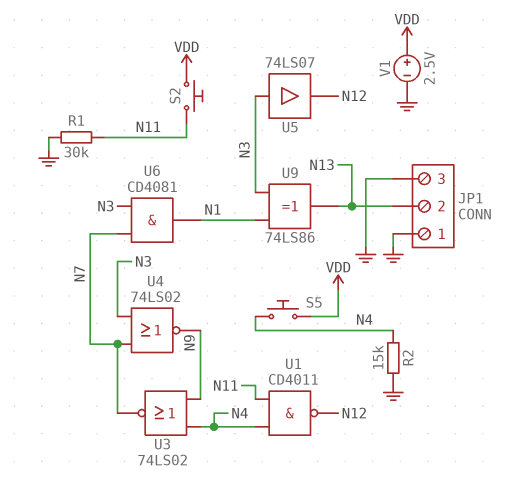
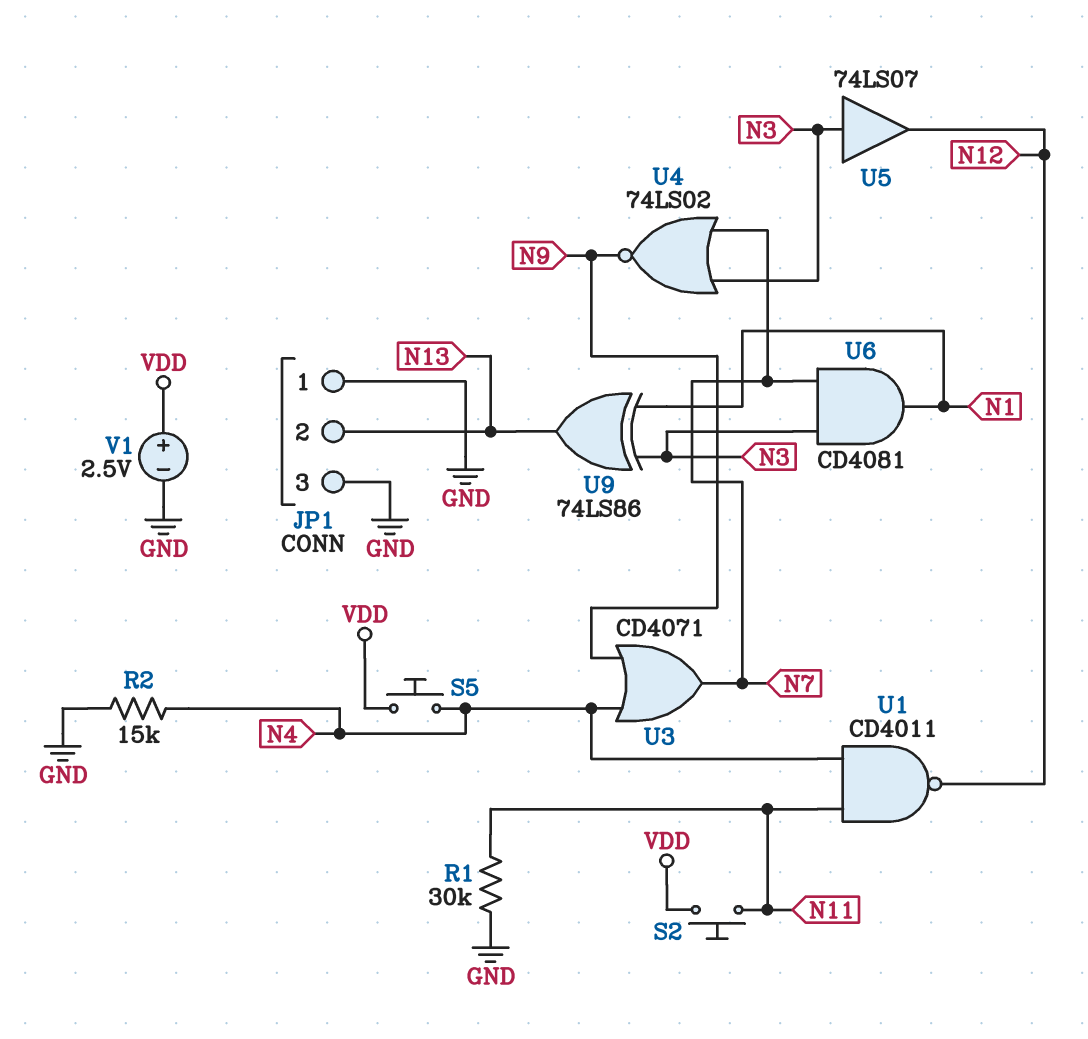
U3: NOR 74LS02 (in N4, in N9, out N7) -> OR CD4071 (in N4, in N9, out N7)

